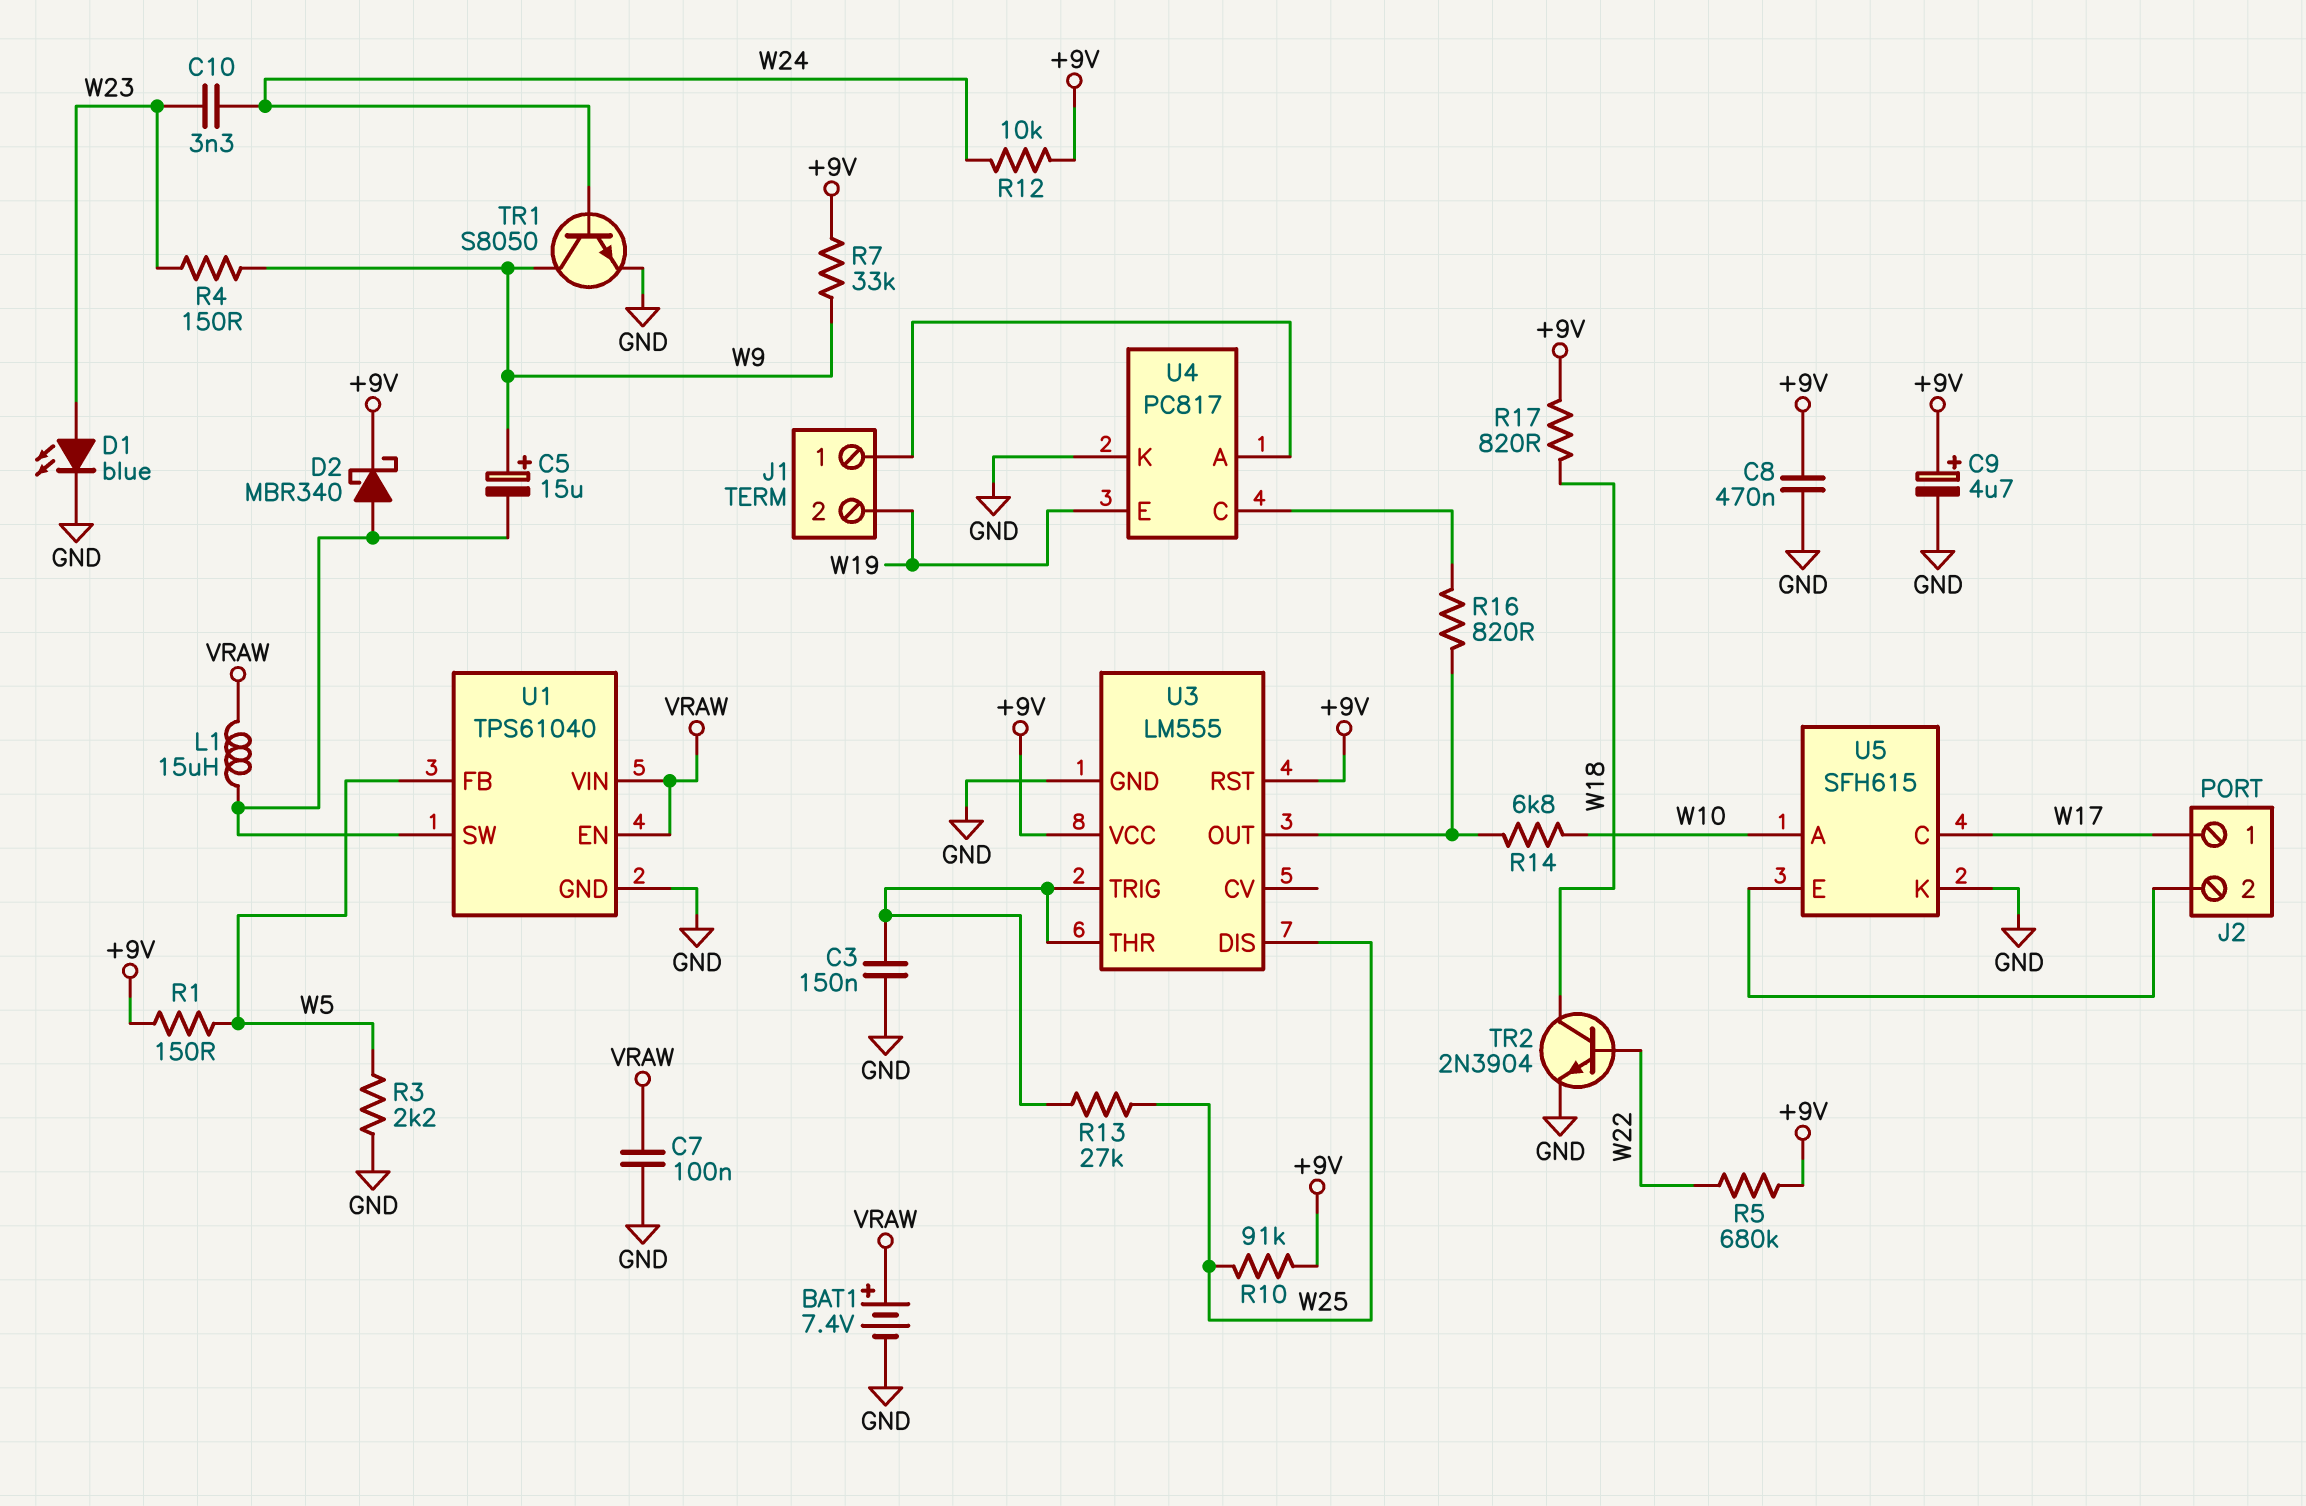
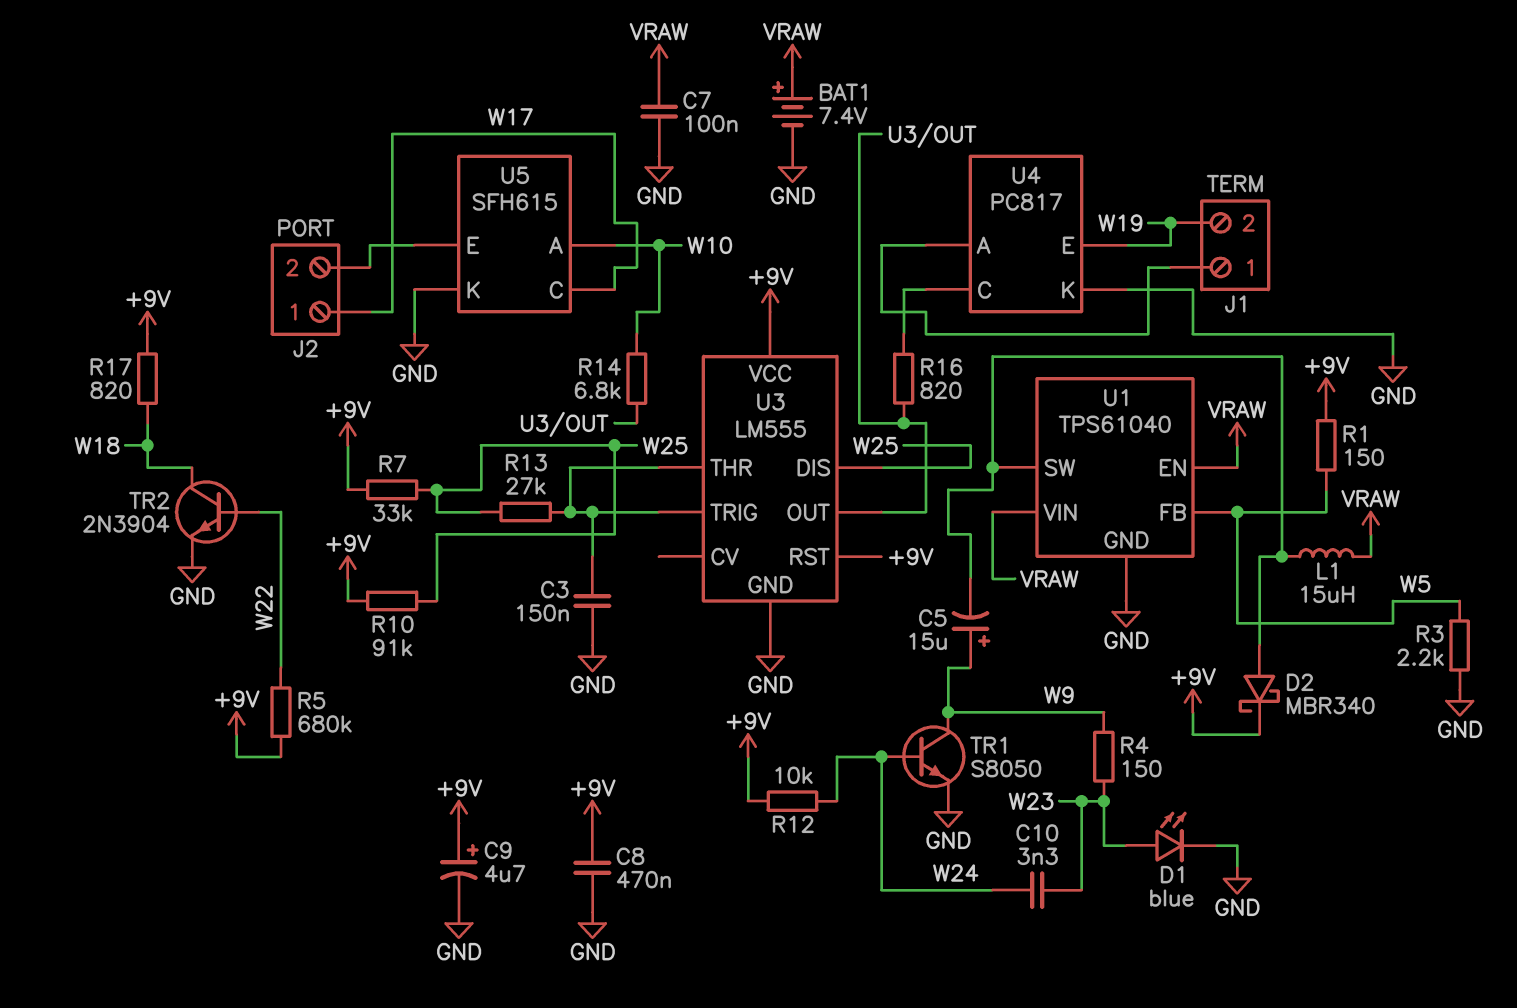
R7: 33k (+9V, W9) -> 33k (+9V, W25)

